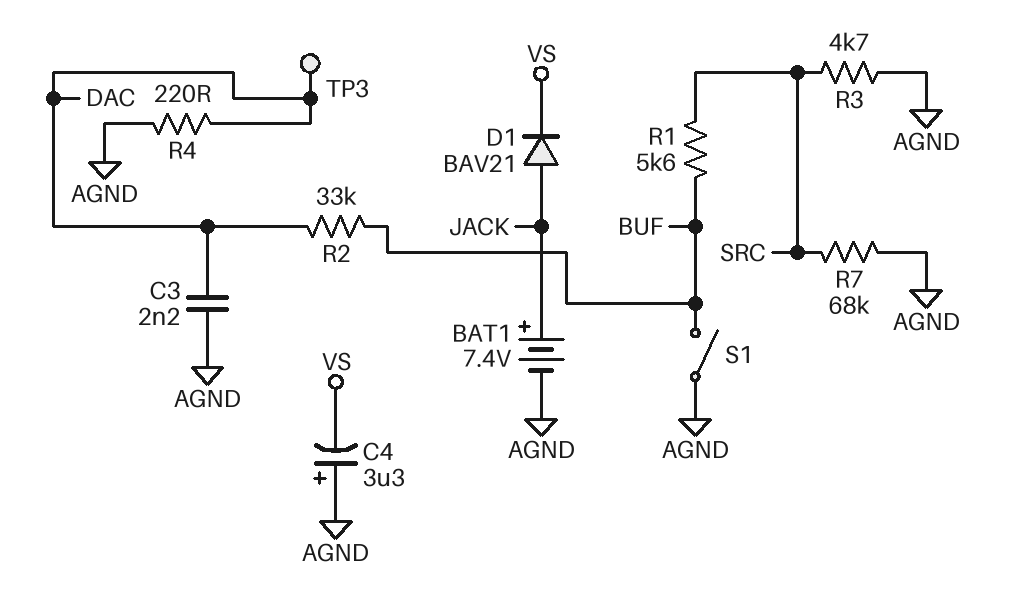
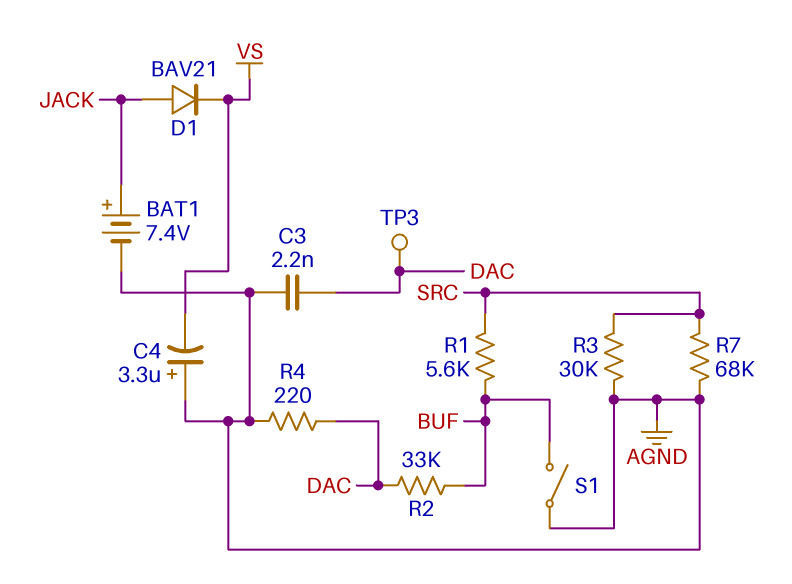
R3: 4.7k (AGND, SRC) -> 30k (AGND, SRC)

